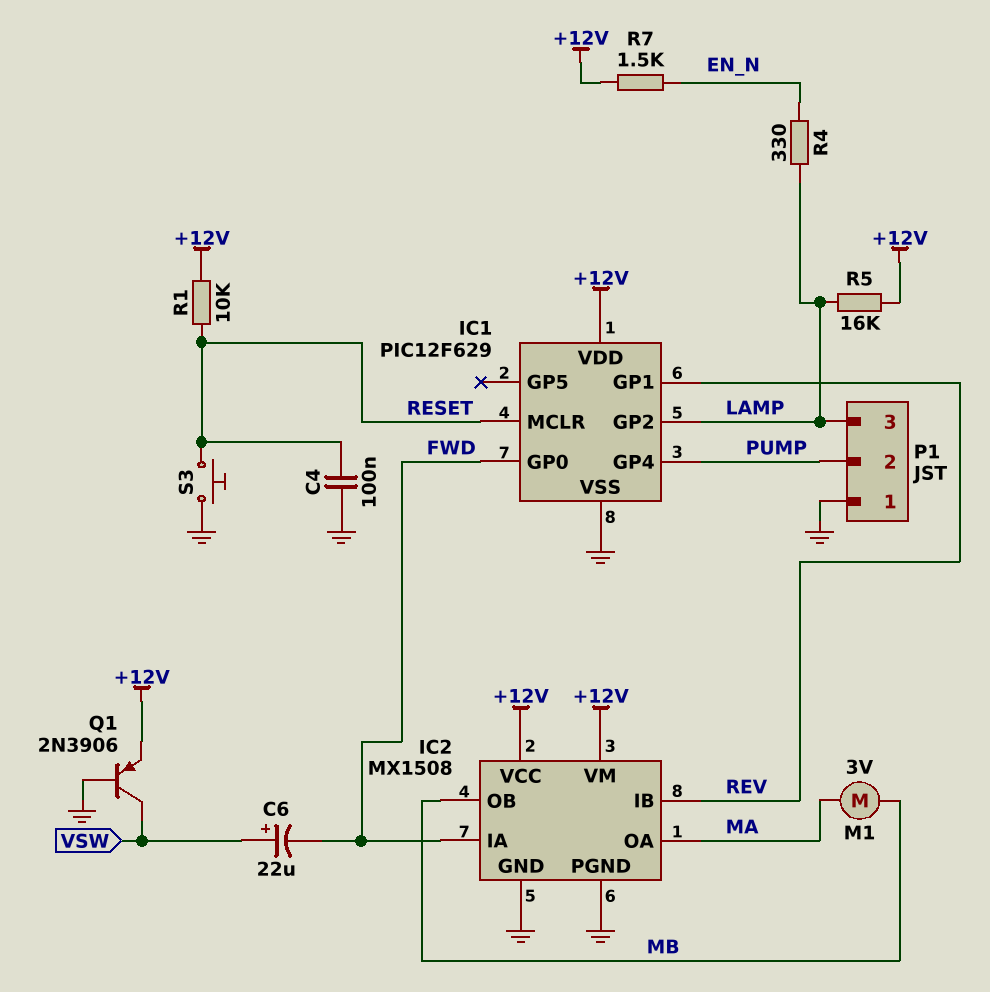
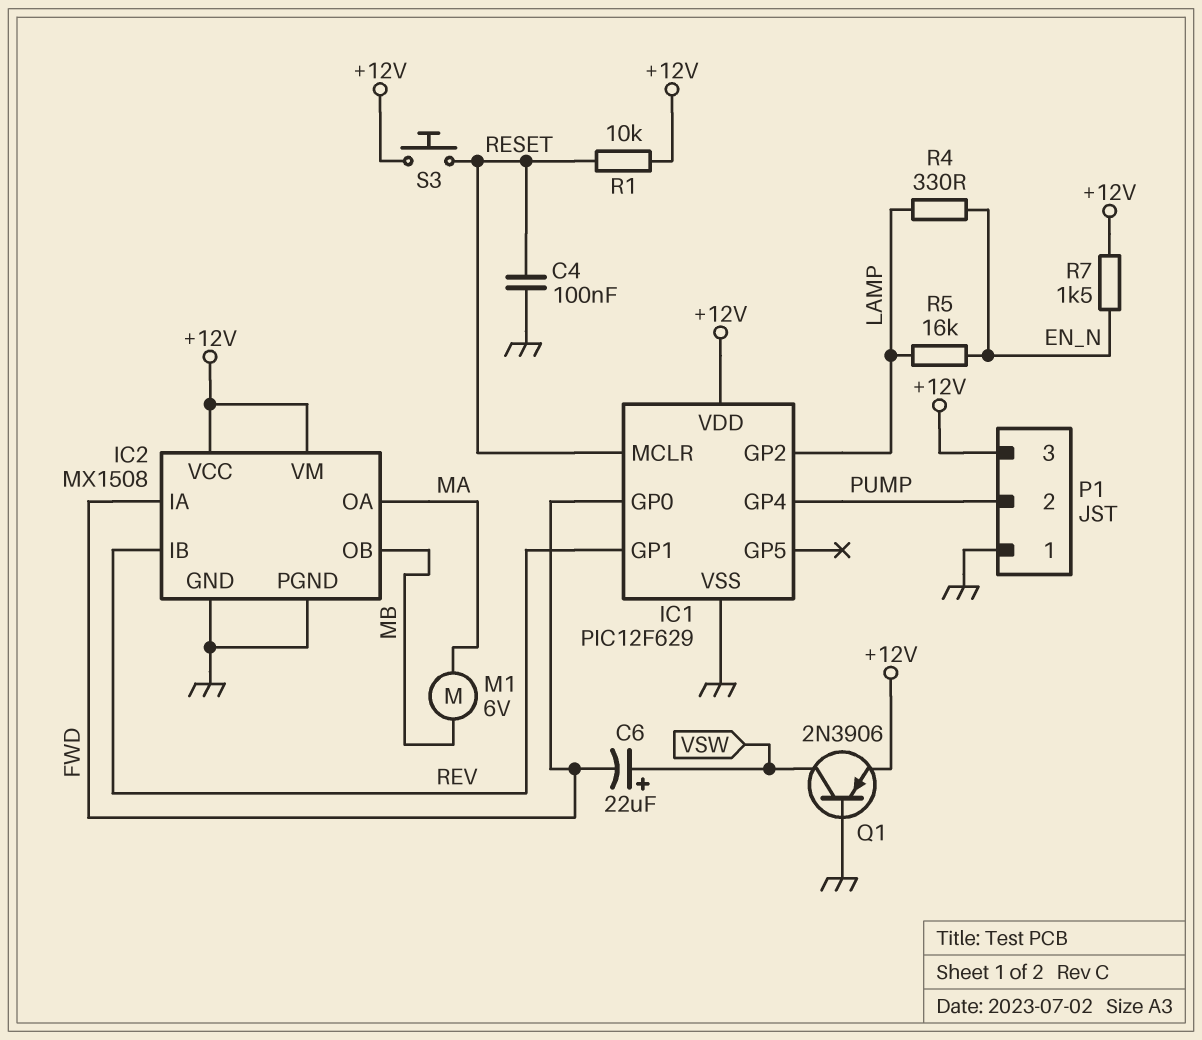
M1: motor 3V (MA, MB) -> motor 6V (MA, MB)
P1 pin 3: LAMP -> +12V
R5: 16k (+12V, LAMP) -> 16k (EN_N, LAMP)
S3: button (GND, RESET) -> button (+12V, RESET)

